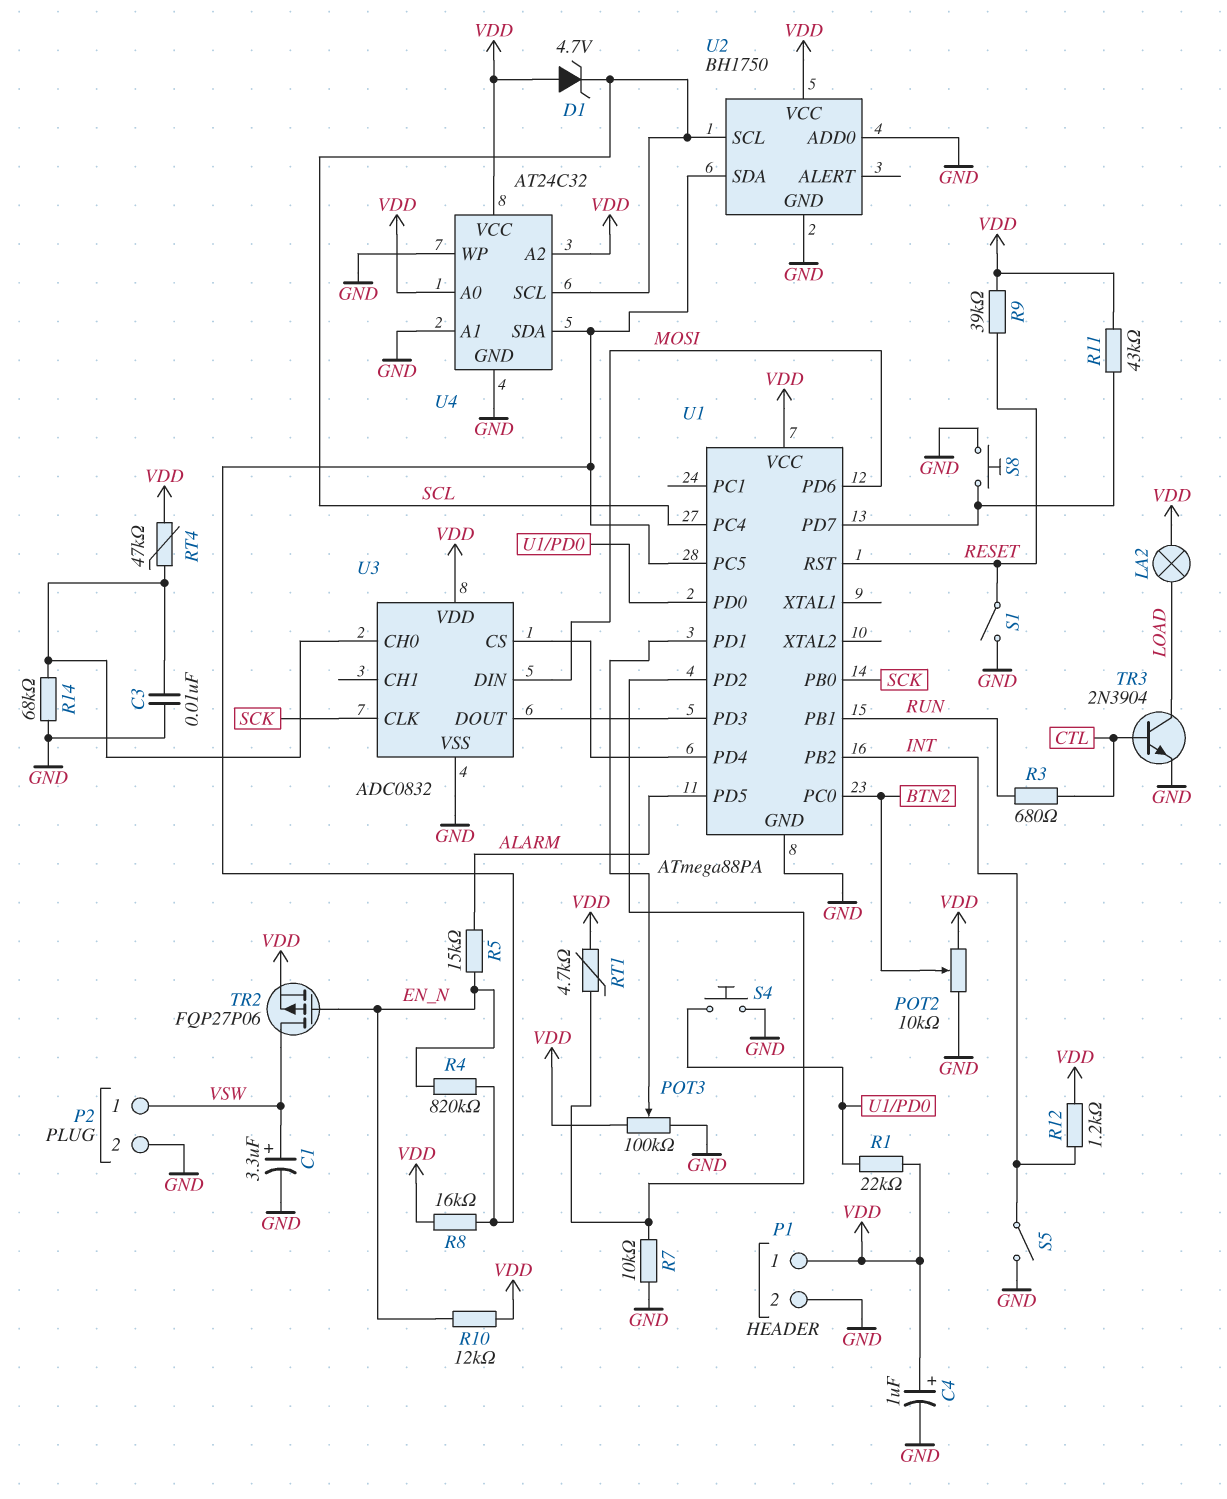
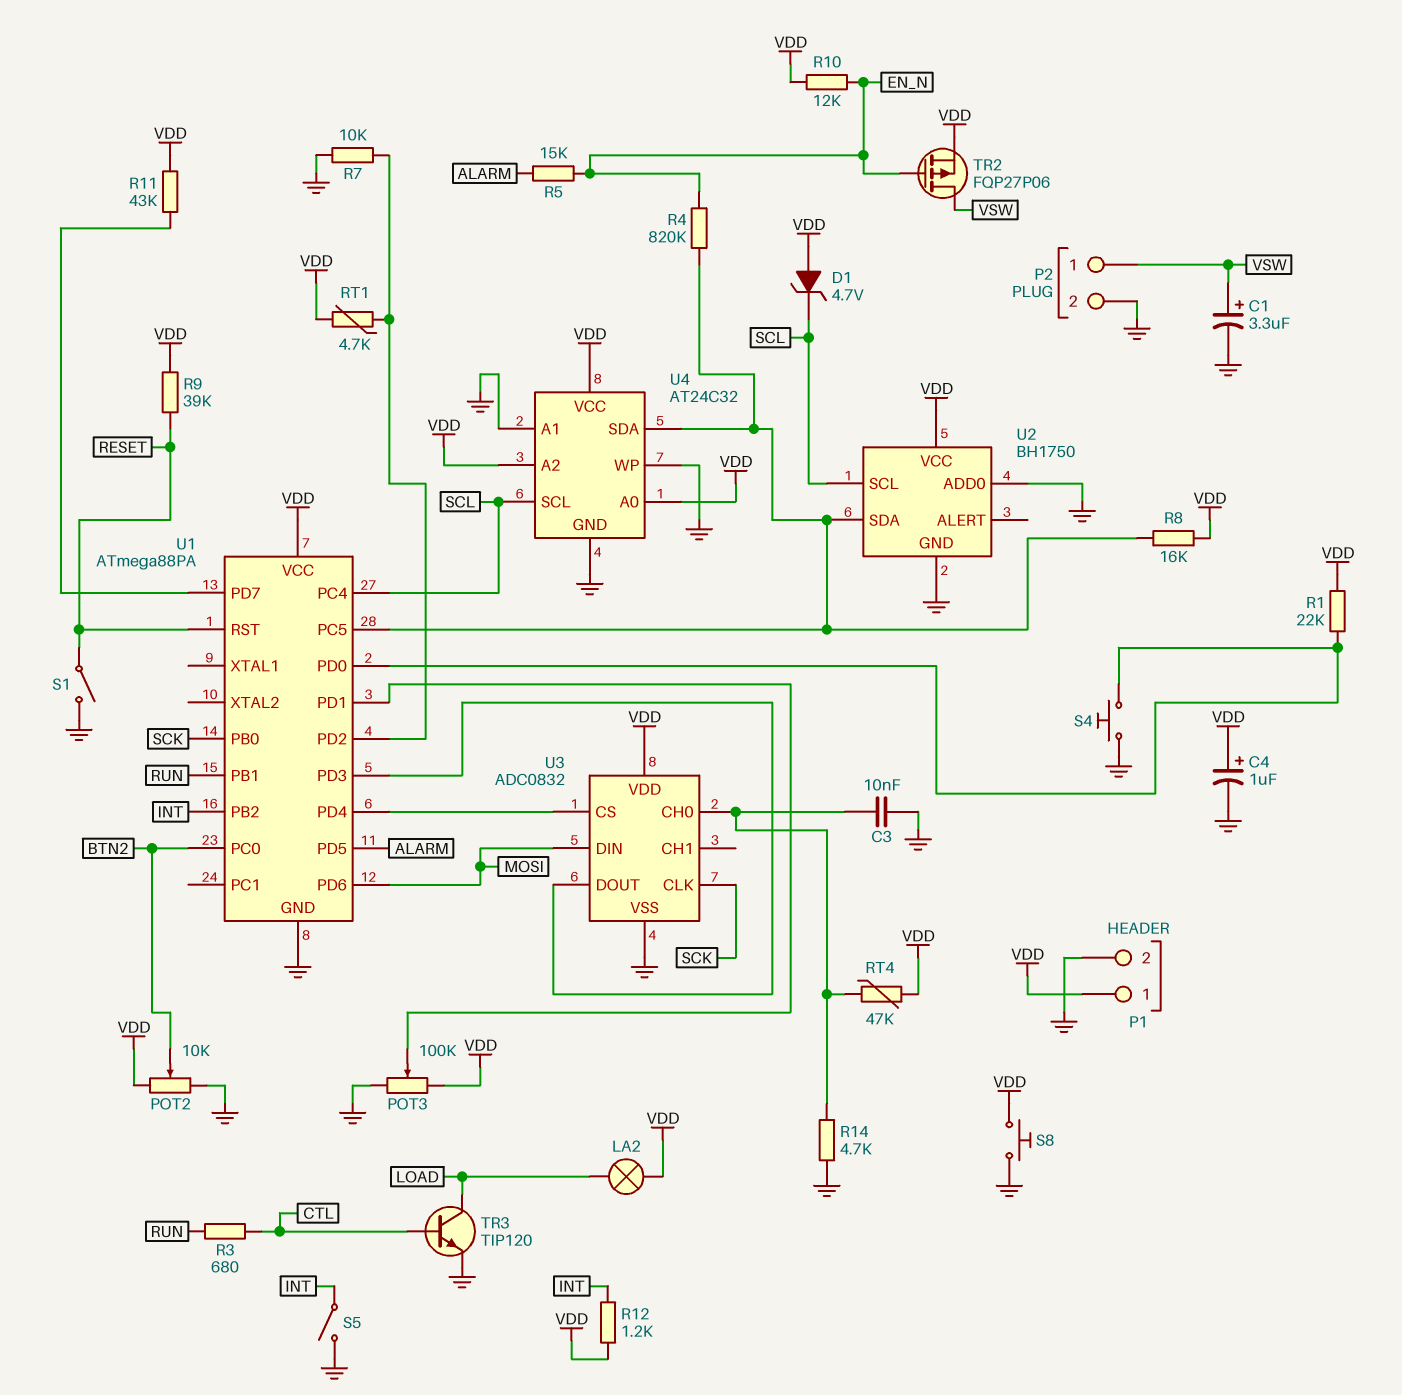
R14: 68k (GND, U3/CH0) -> 4.7k (GND, U3/CH0)
S8: button (GND, U1/PD7) -> button (GND, VDD)
TR3: NPN 2N3904 (B CTL, C LOAD, E GND) -> NPN TIP120 (B CTL, C LOAD, E GND)

